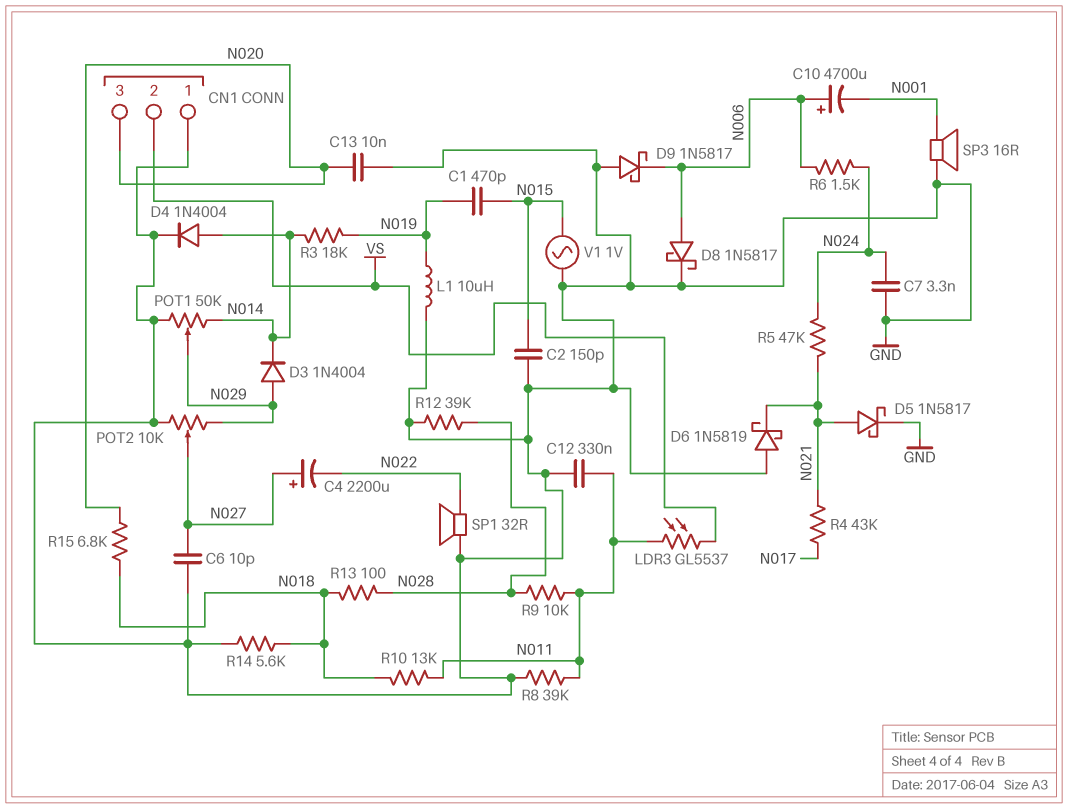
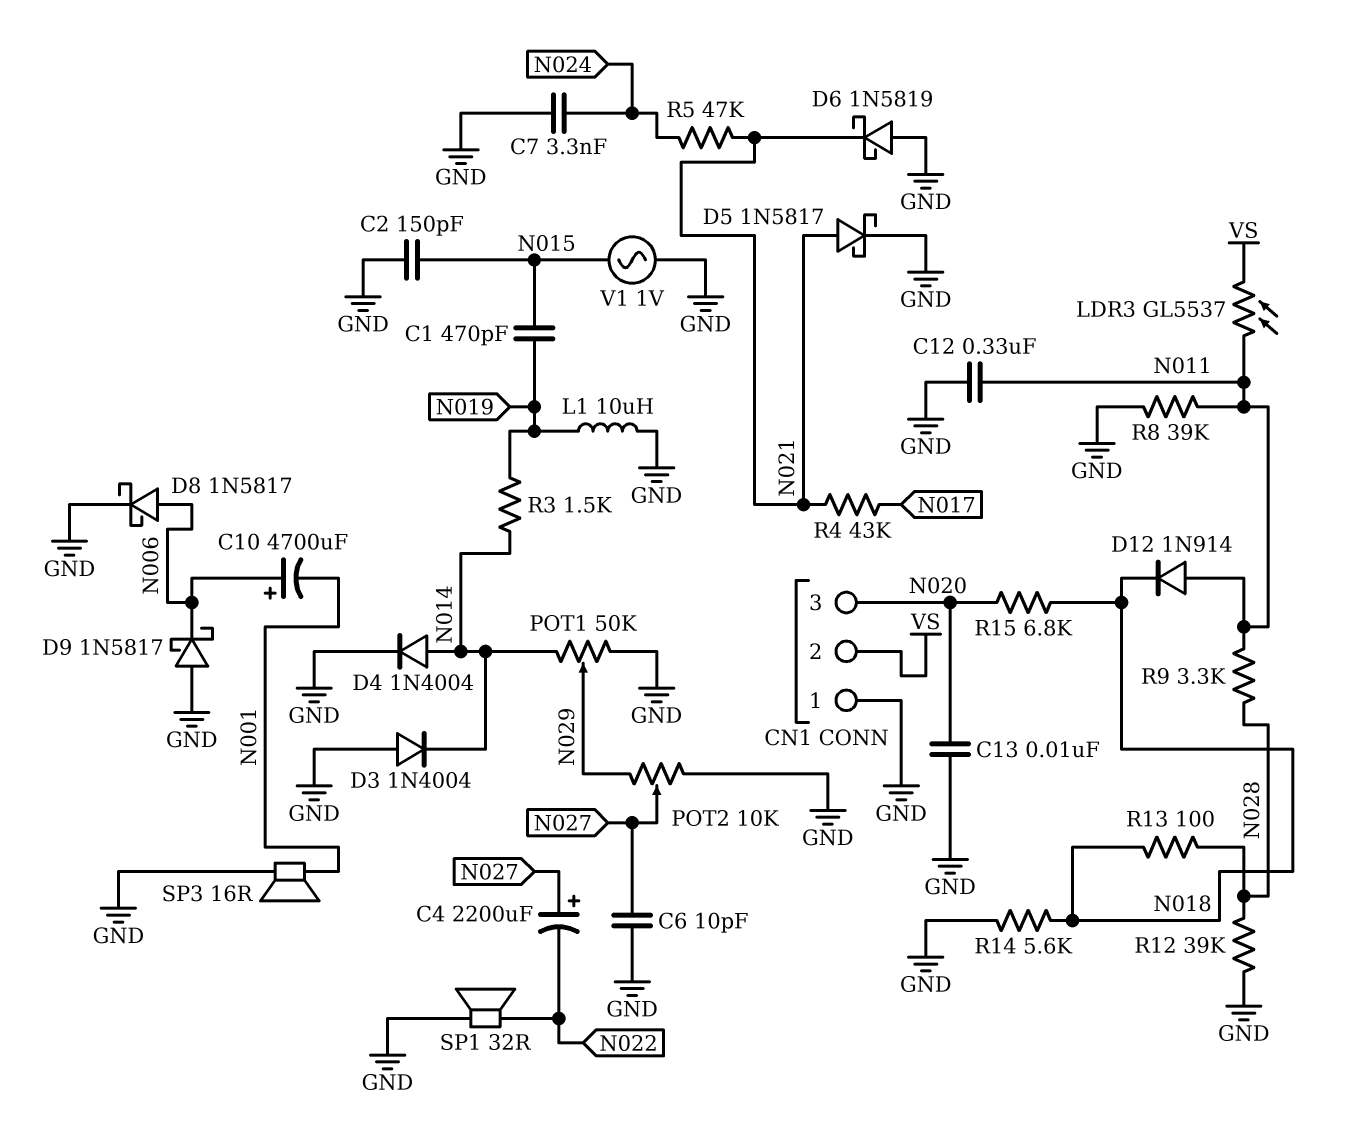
D3: diode 1N4004 (A N029, K N014) -> diode 1N4004 (A GND, K N014)
D12: none -> diode 1N914 (A N011, K N018)
R3: 18k (N014, N019) -> 1.5k (N014, N019)
R6: 1.5k (N006, N024) -> none
R9: 10k (N011, N028) -> 3.3k (N011, N028)
R10: 13k (N011, N018) -> none

